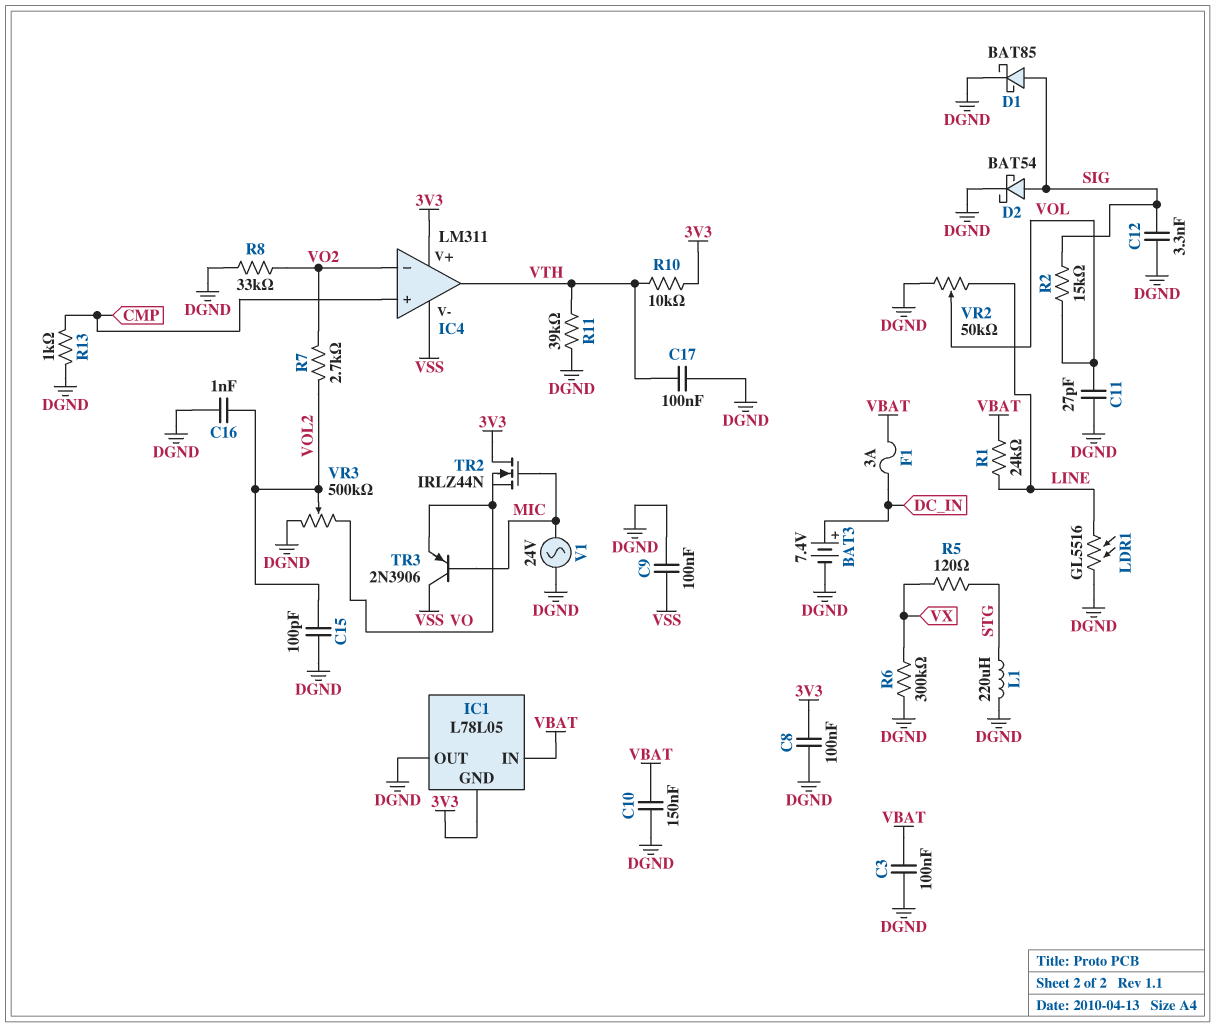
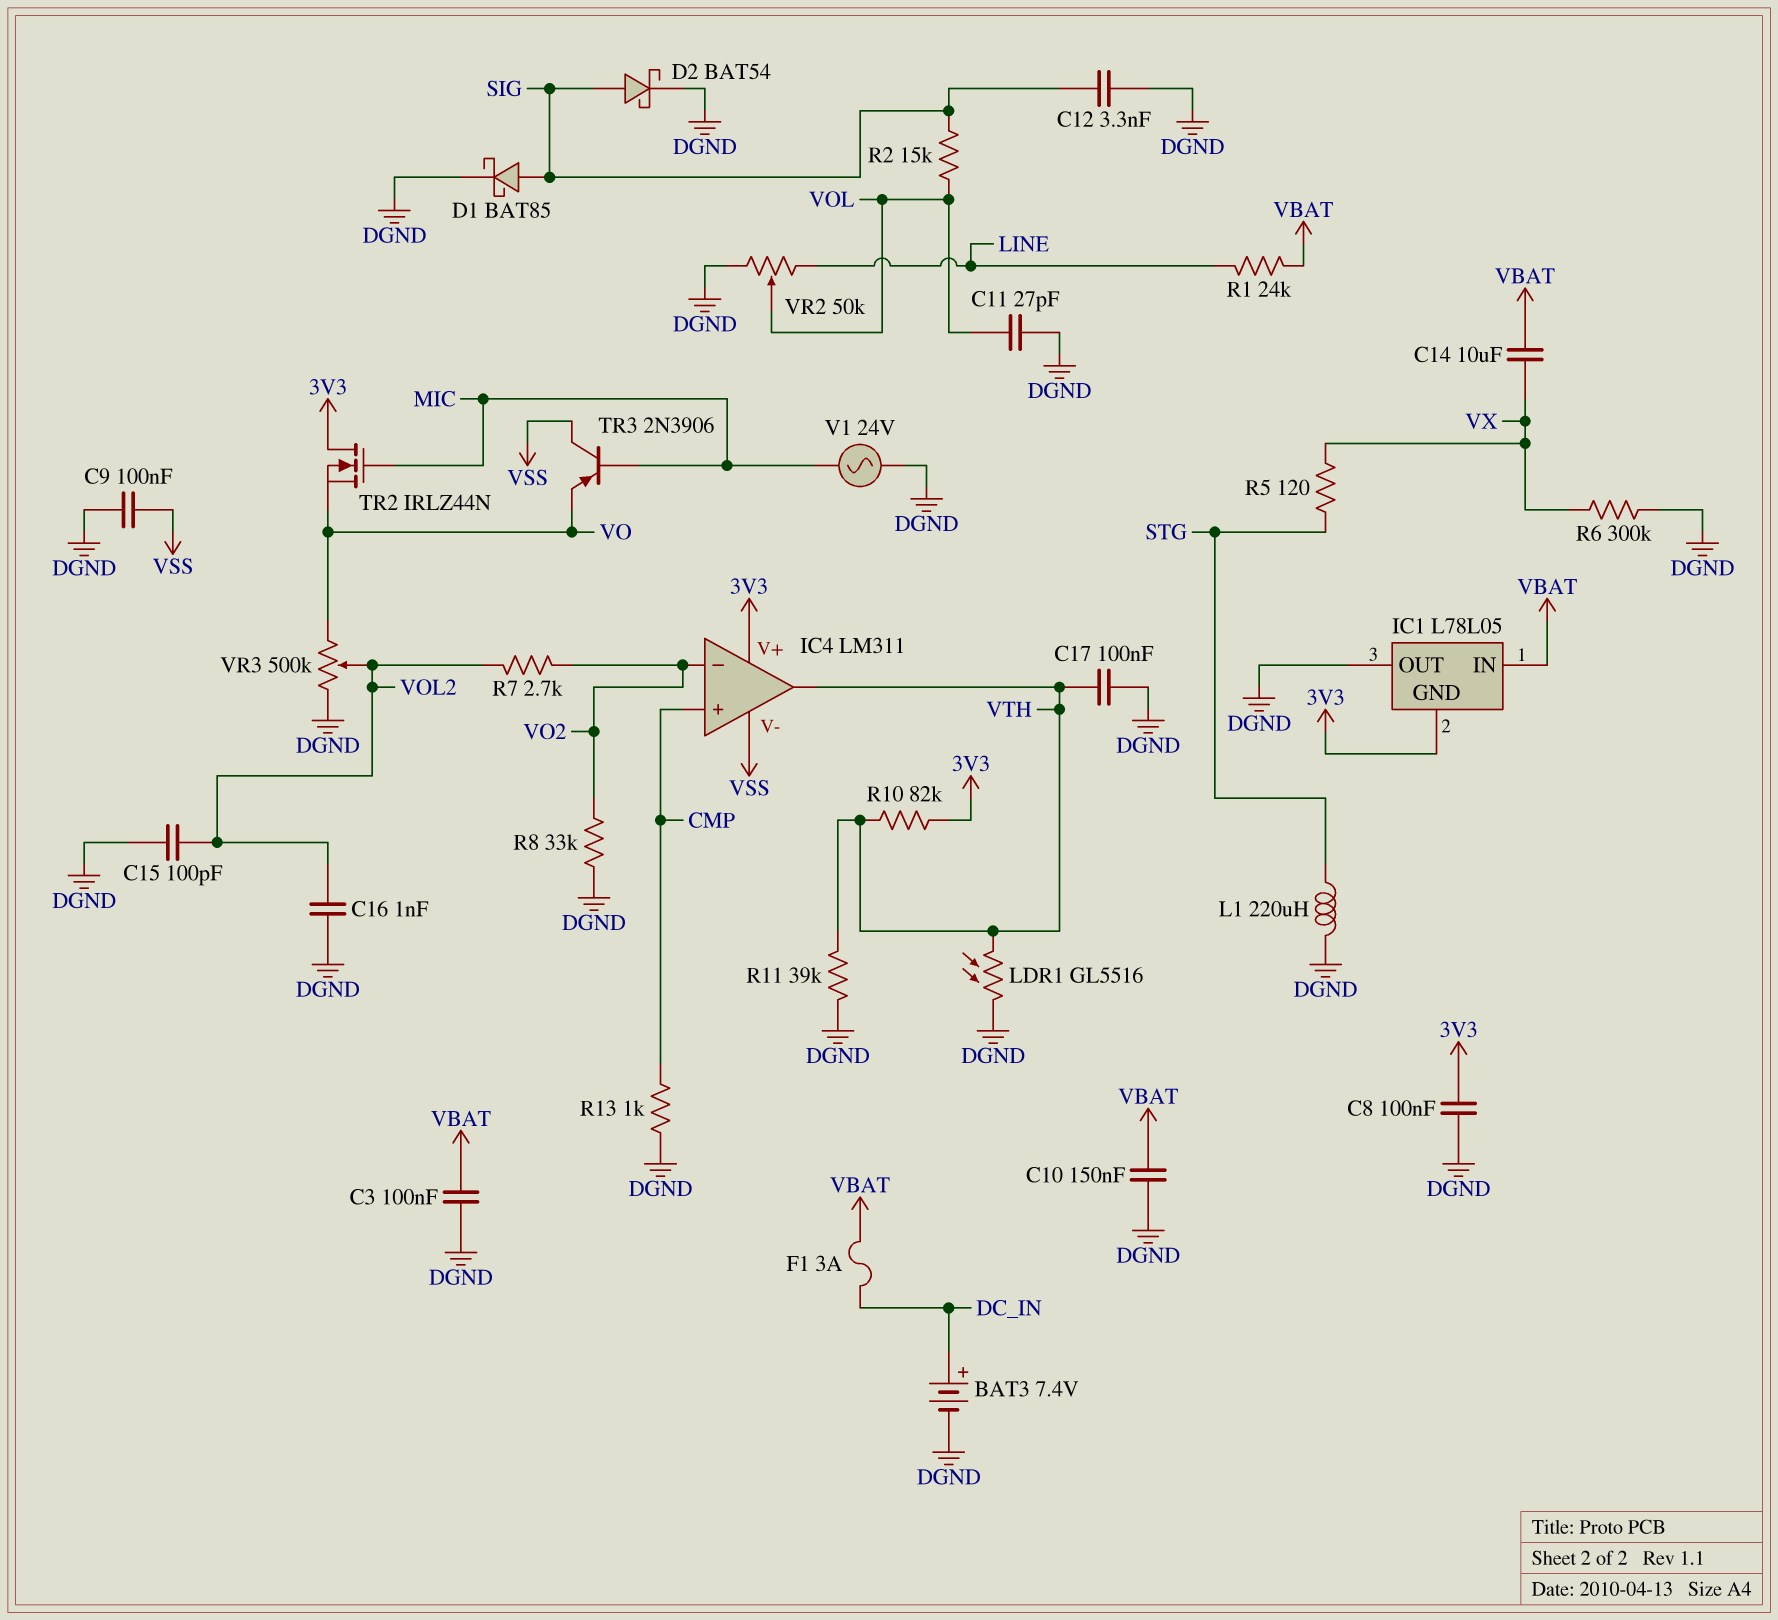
C14: none -> 10uF (VBAT, VX)
LDR1: GL5516 (DGND, LINE) -> GL5516 (DGND, VTH)
R10: 10k (3V3, VTH) -> 82k (3V3, VTH)

